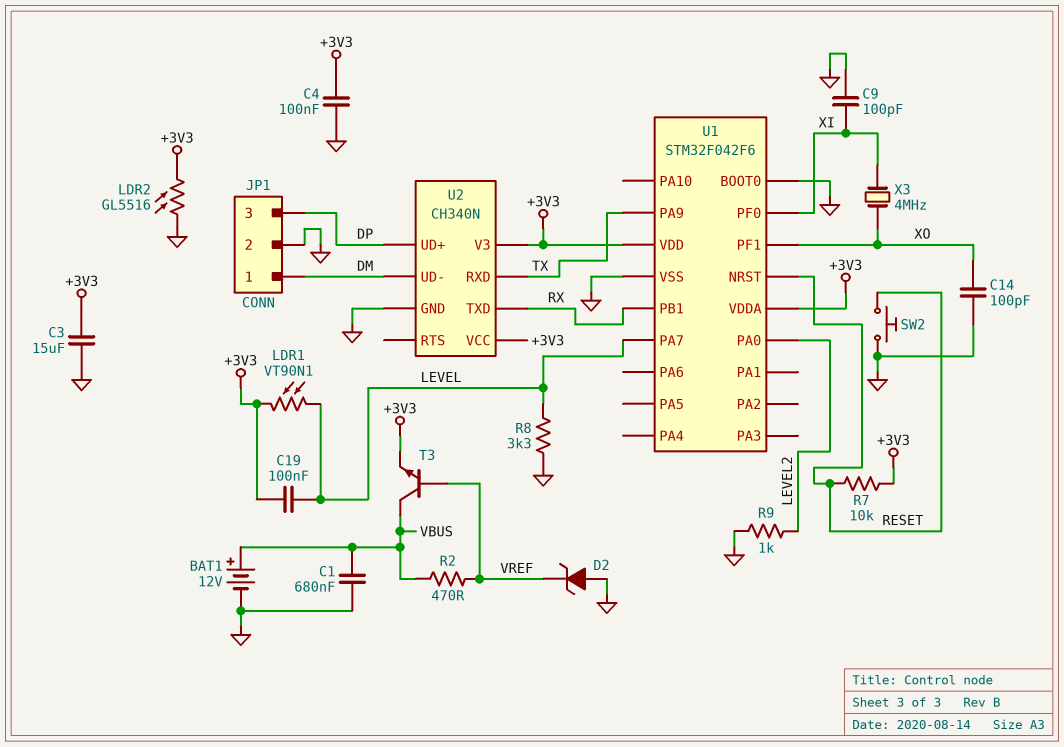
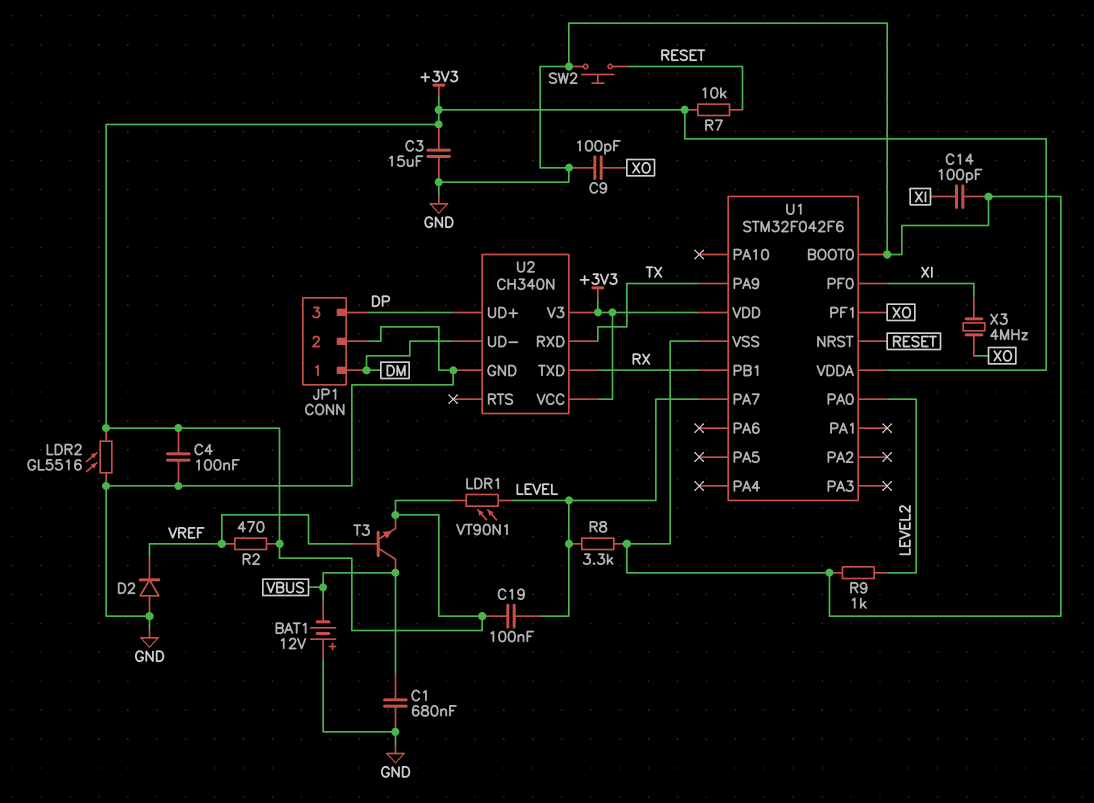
BAT1: 12V (plus VBUS, minus GND) -> 12V (plus GND, minus VBUS)
C9: 100pF (GND, XI) -> 100pF (GND, XO)
C14: 100pF (GND, XO) -> 100pF (GND, XI)
D2: zener (A GND, K VREF) -> diode (A GND, K VREF)
R2: 470 (VBUS, VREF) -> 470 (+3V3, VREF)

